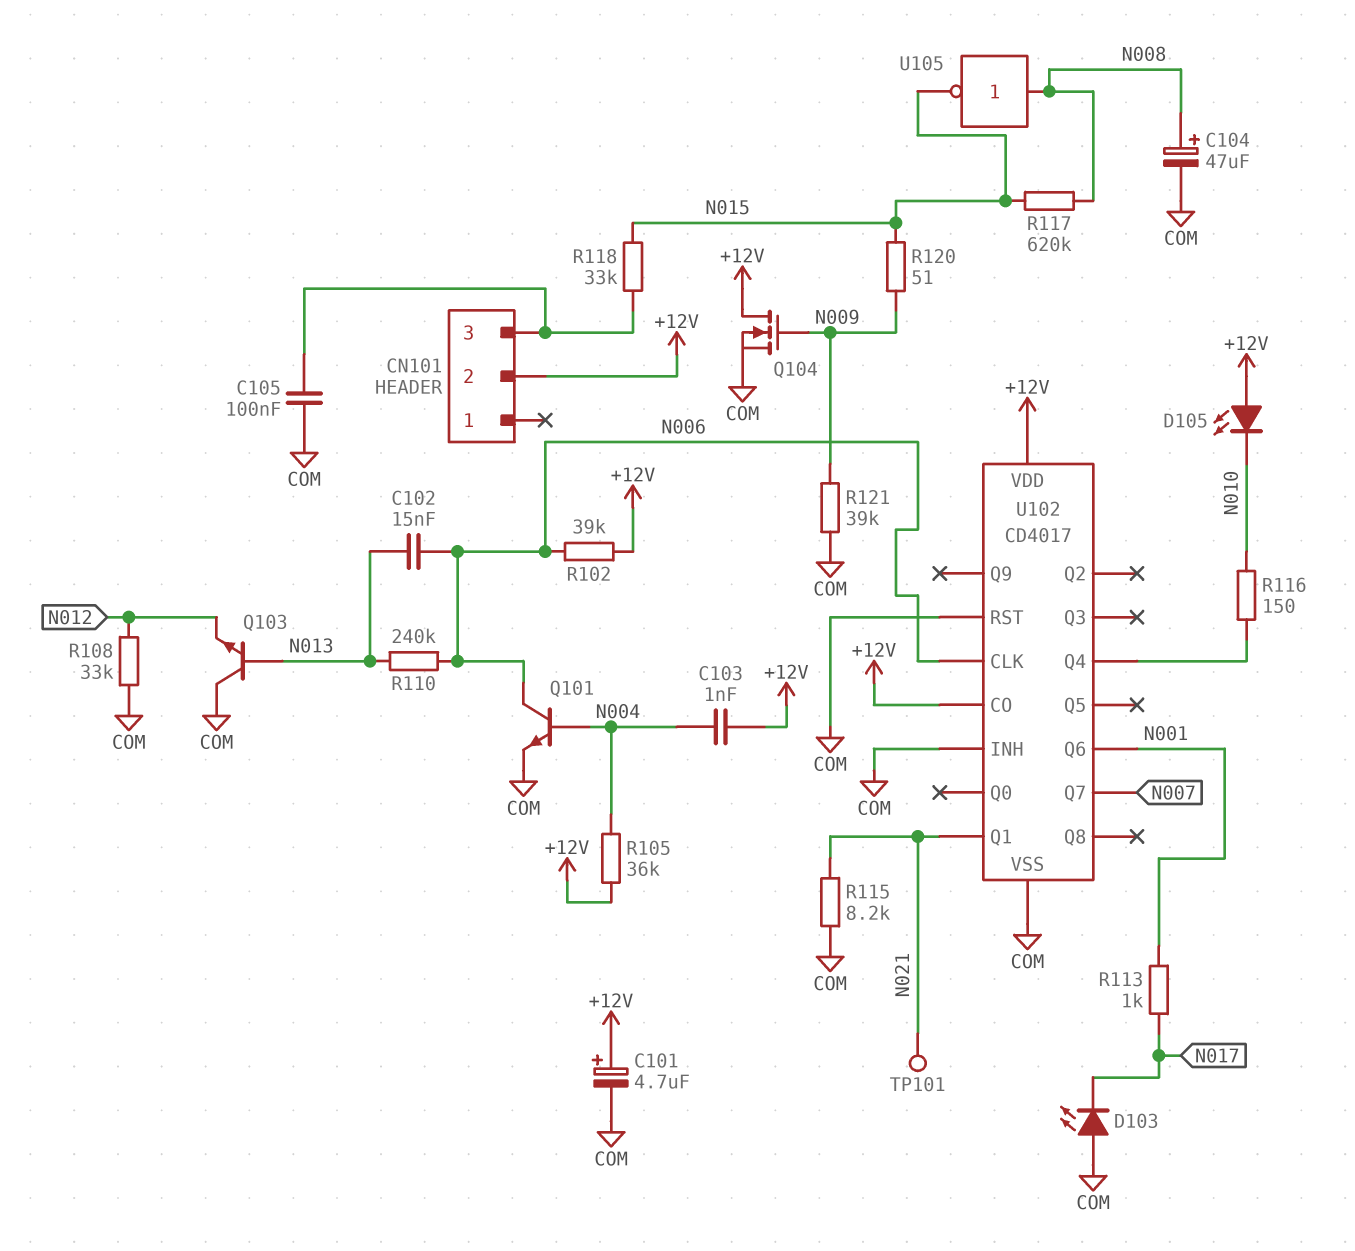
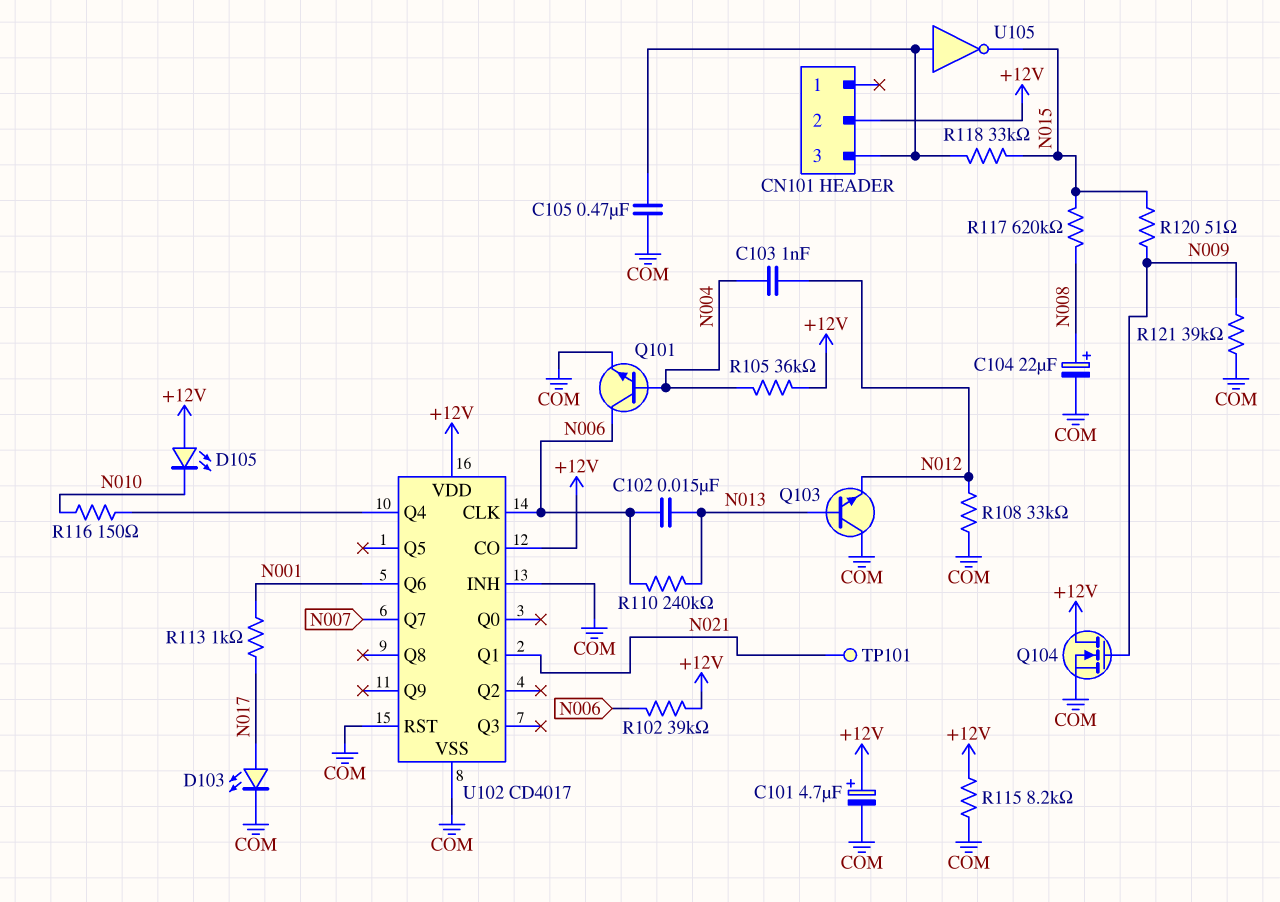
C103: 1nF (+12V, N004) -> 1nF (N004, N012)
C104: 47uF (plus N008, minus COM) -> 22uF (plus N008, minus COM)
C105: 100nF (CN101/3, COM) -> 470nF (CN101/3, COM)
D103: LED (A COM, K N017) -> LED (A N017, K COM)
R115: 8.2k (COM, N021) -> 8.2k (+12V, COM)
U105: NOT (in N008, out N015) -> NOT (in CN101/3, out N015)

